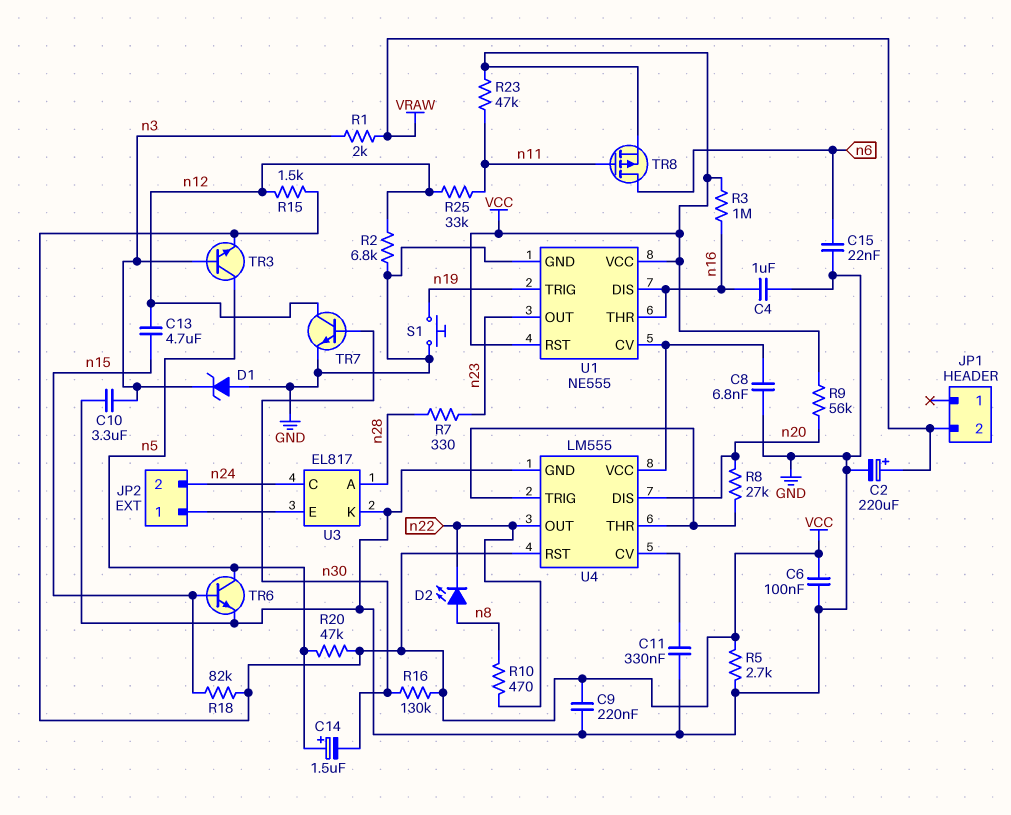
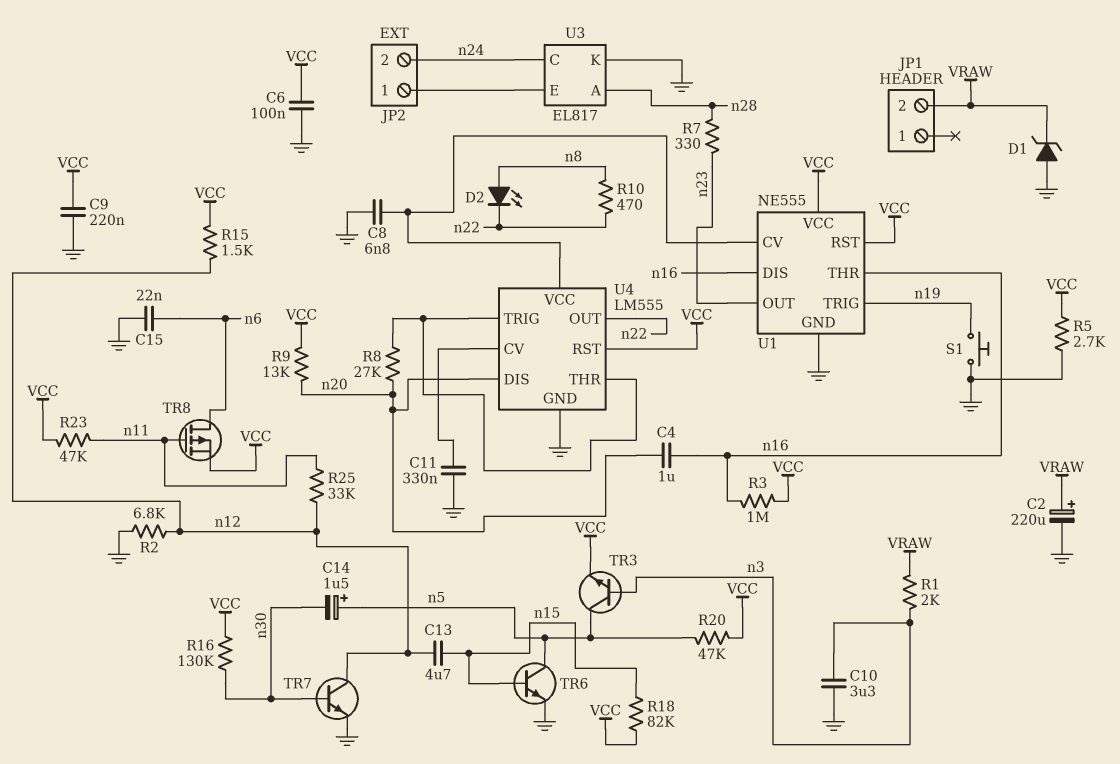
C4: 1uF (GND, n16) -> 1uF (n16, n20)
D1: zener (A GND, K n3) -> zener (A GND, K VRAW)
R9: 56k (VCC, n20) -> 13k (VCC, n20)

